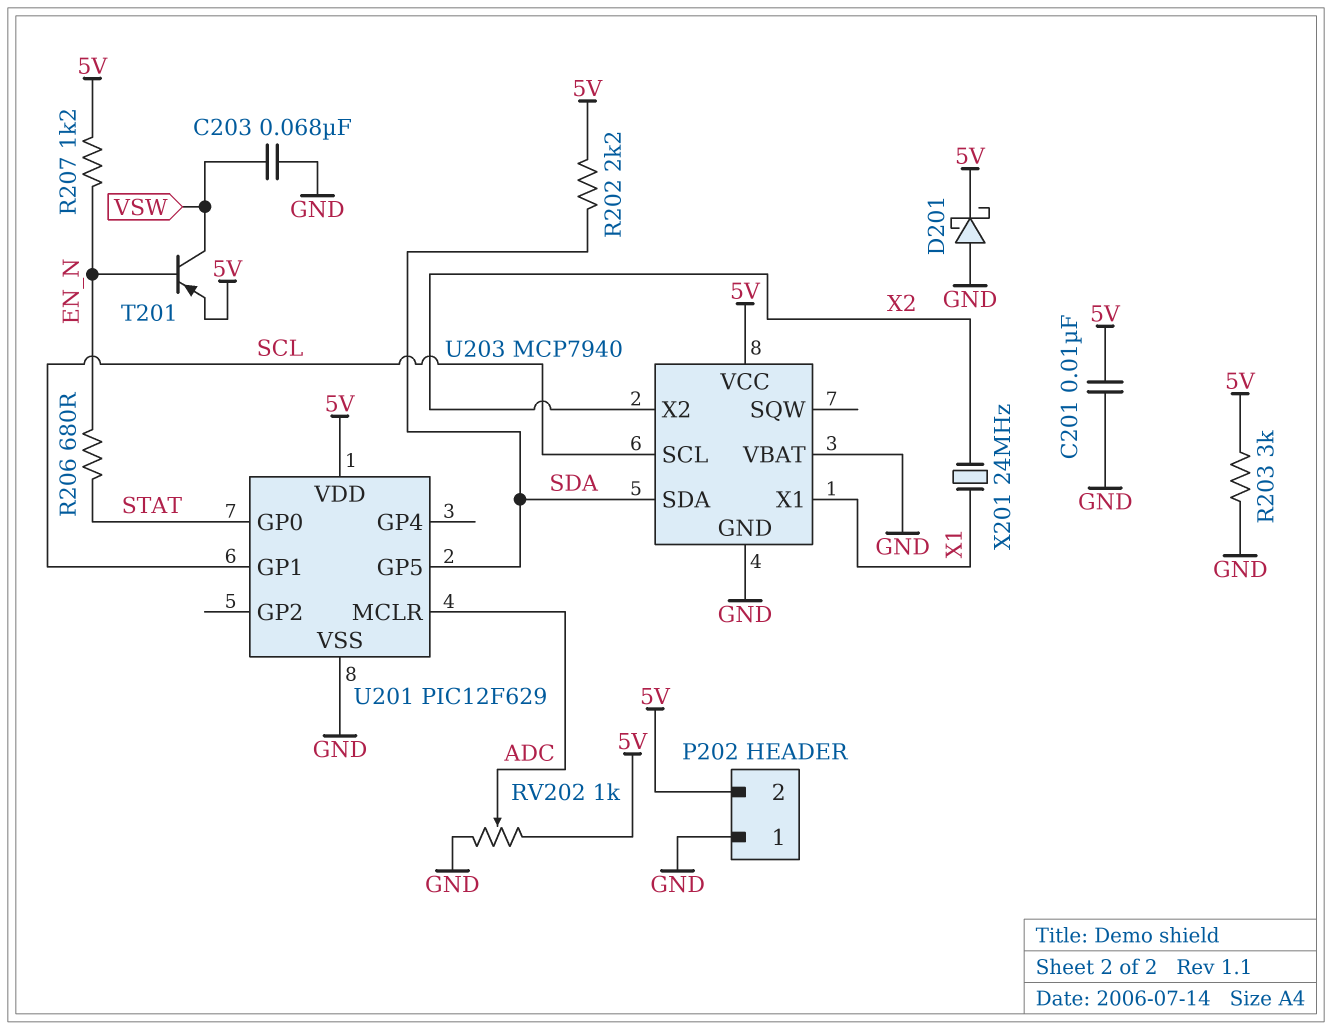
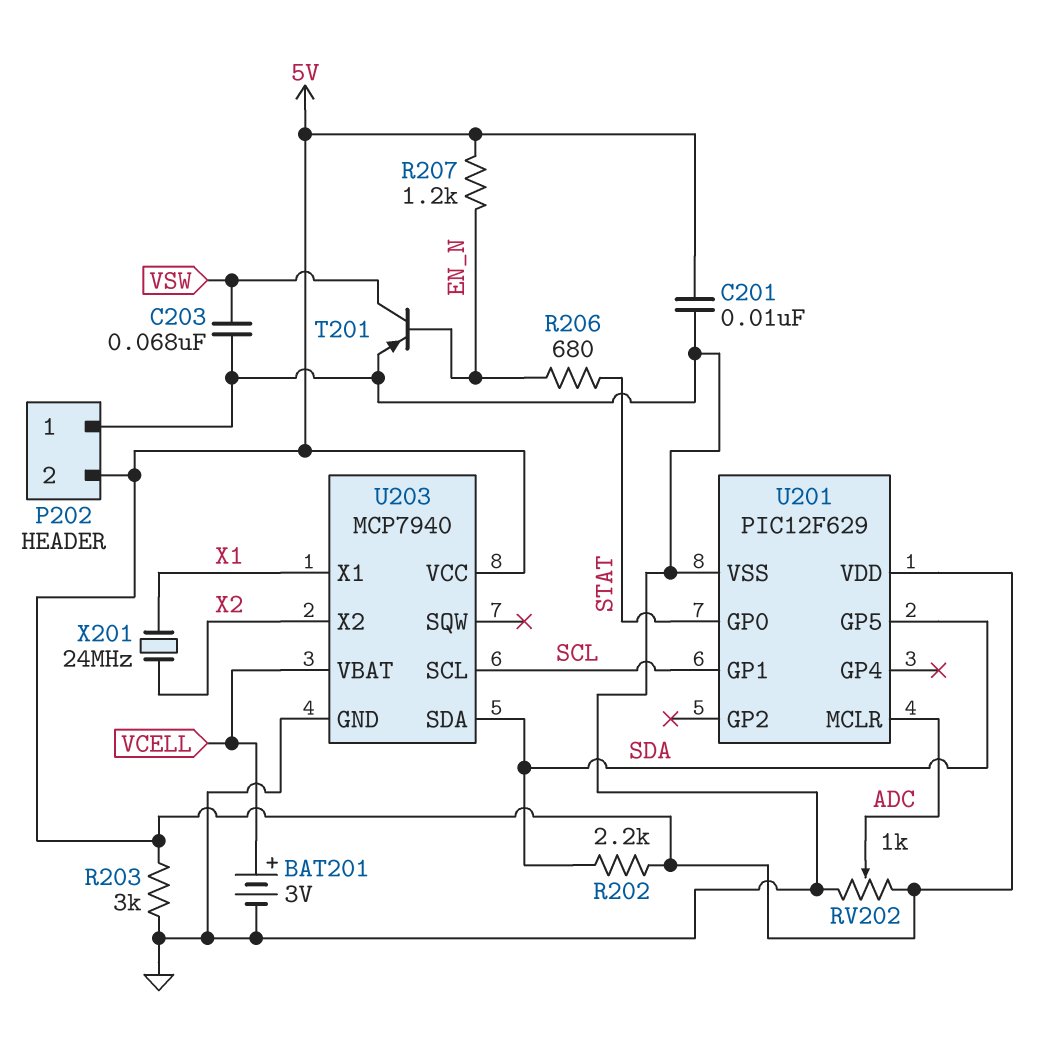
BAT201: none -> 3V (plus VCELL, minus GND)
D201: schottky (A GND, K 5V) -> none
T201: PNP (B EN_N, C VSW, E 5V) -> PNP (B EN_N, C VSW, E GND)
U203 pin VBAT: GND -> VCELL

